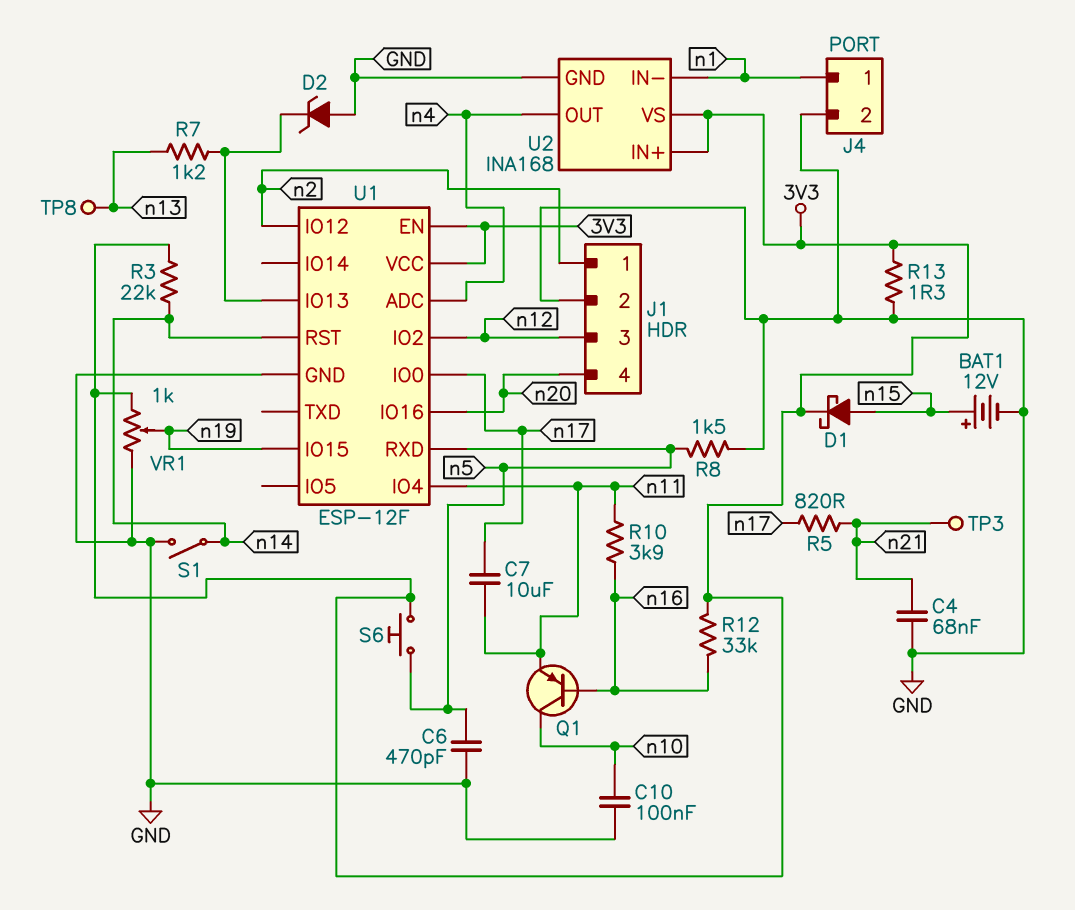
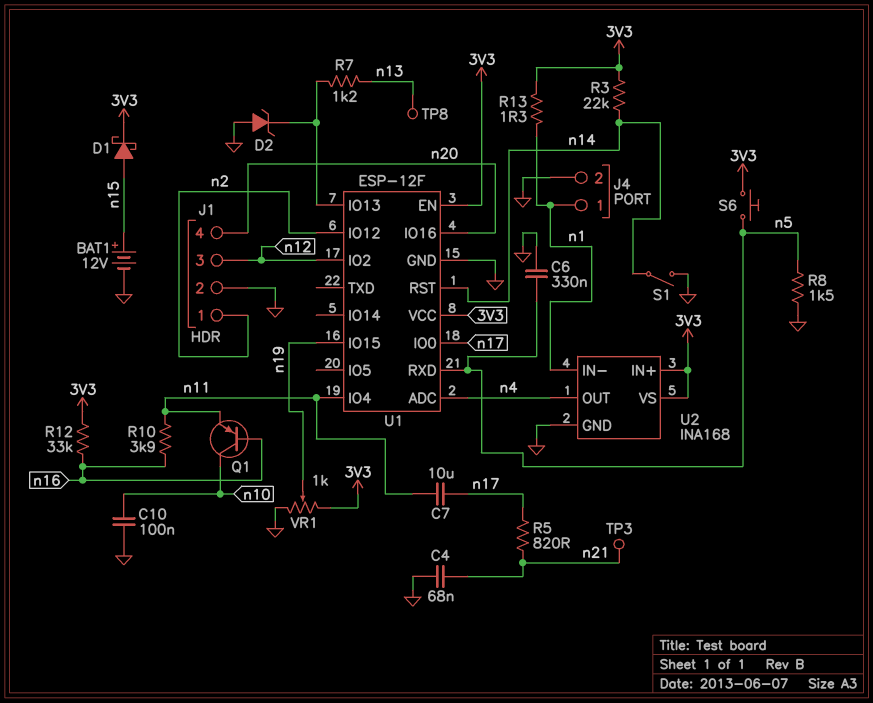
C6: 470pF (GND, n5) -> 330nF (GND, n5)
R13: 1.3 (3V3, GND) -> 1.3 (3V3, n1)

